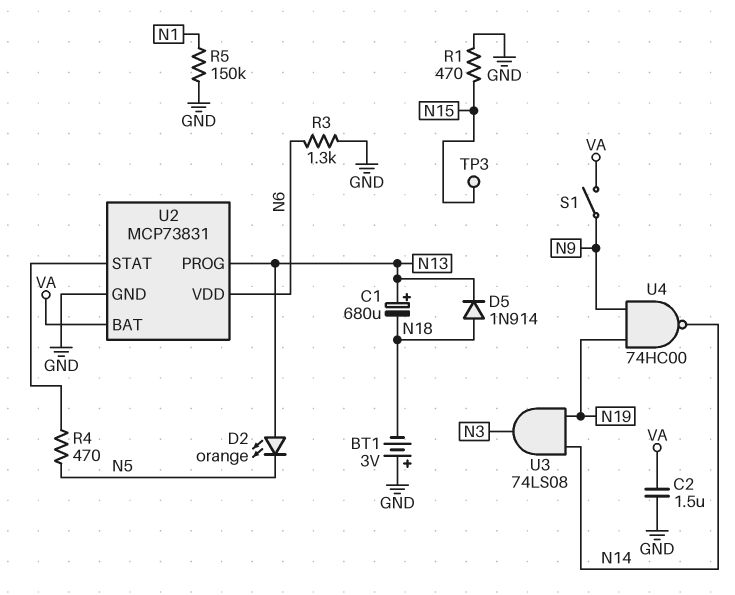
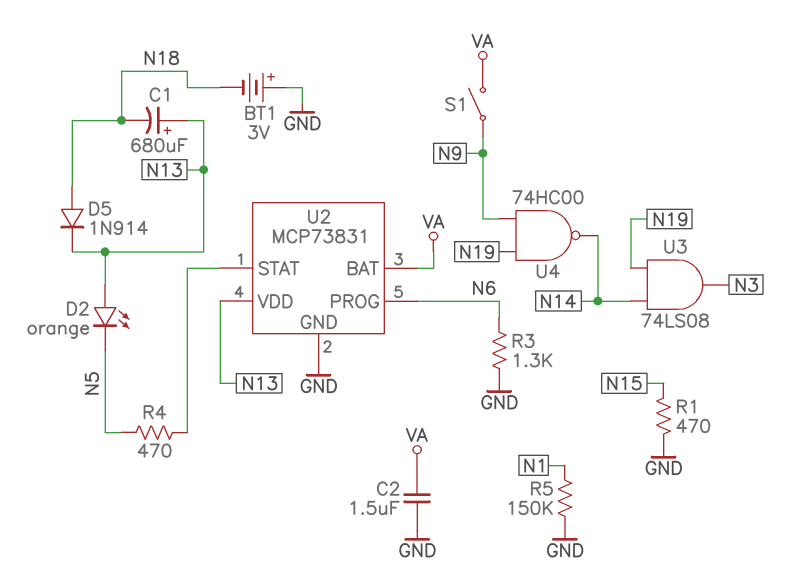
TP3: test point (N15) -> none
U2 pin PROG: N13 -> N6
U2 pin VDD: N6 -> N13

